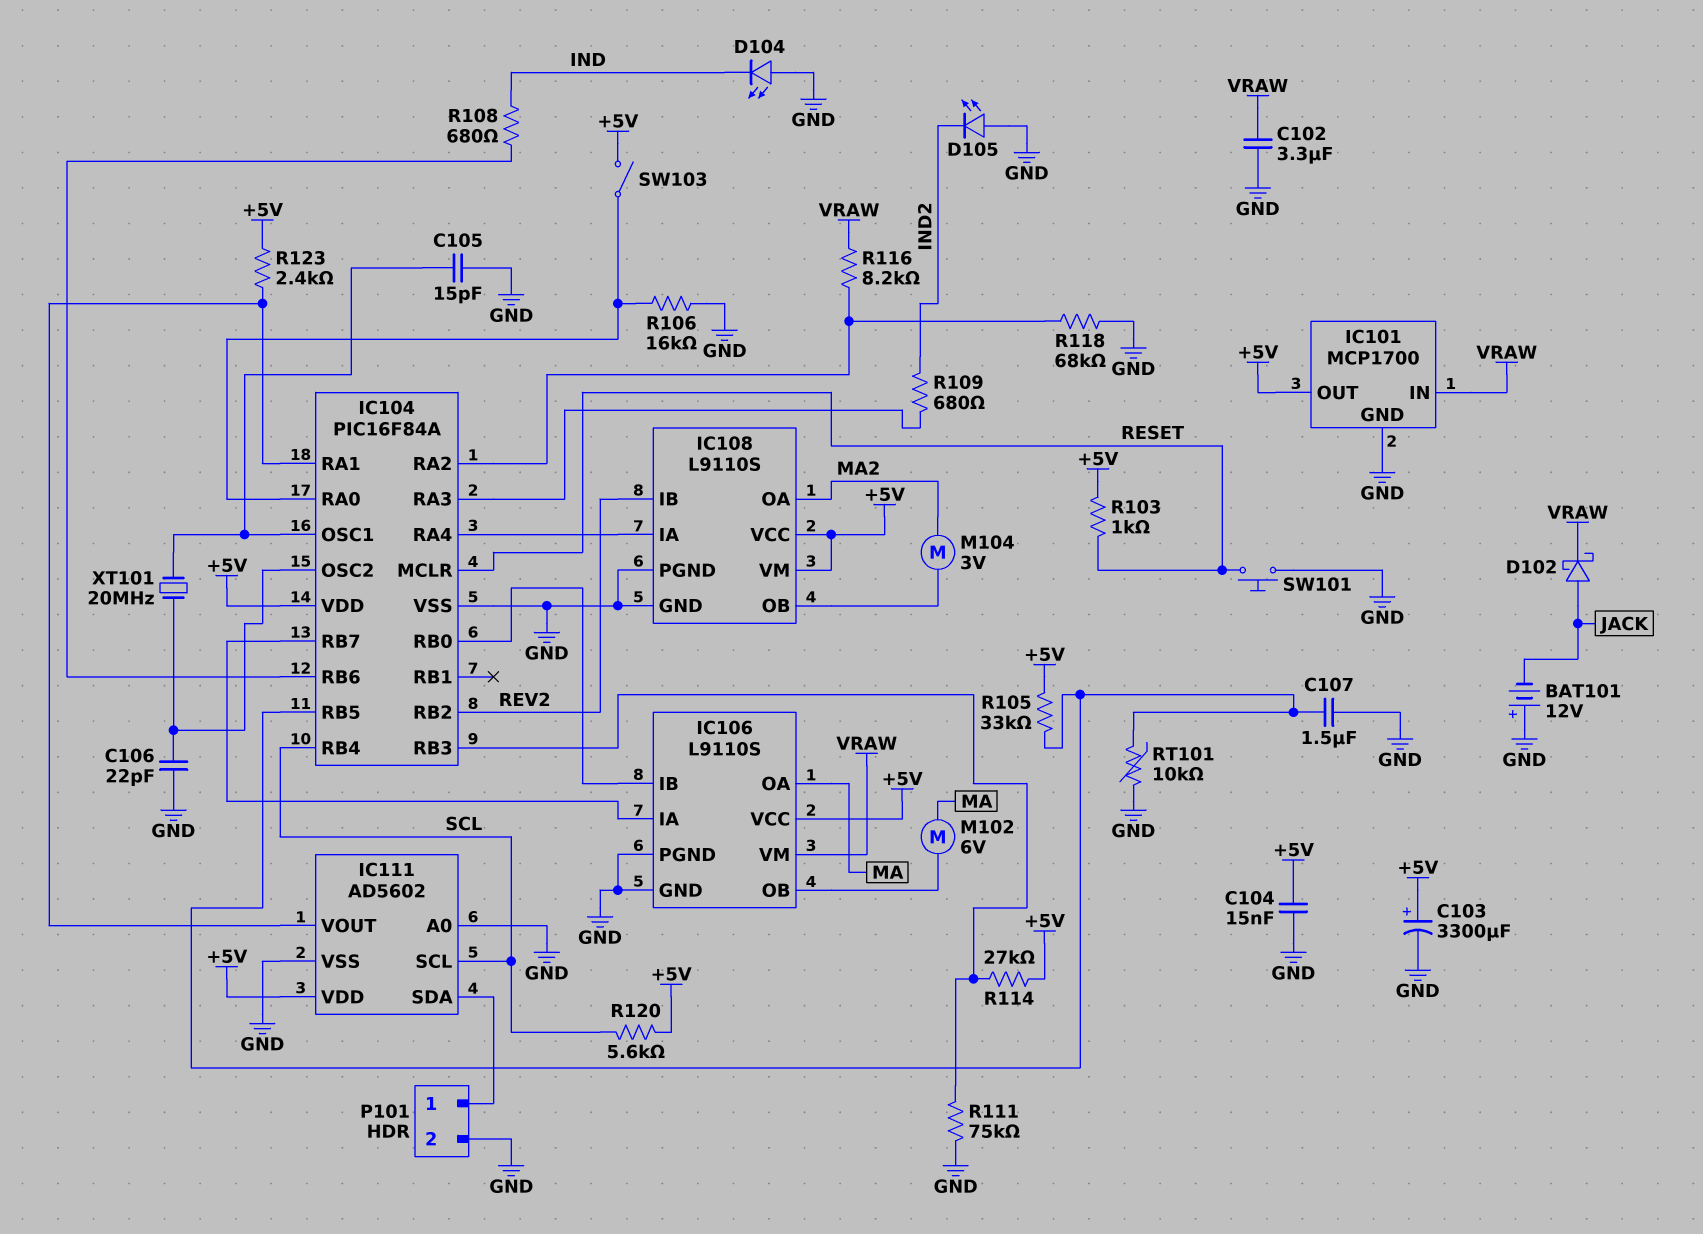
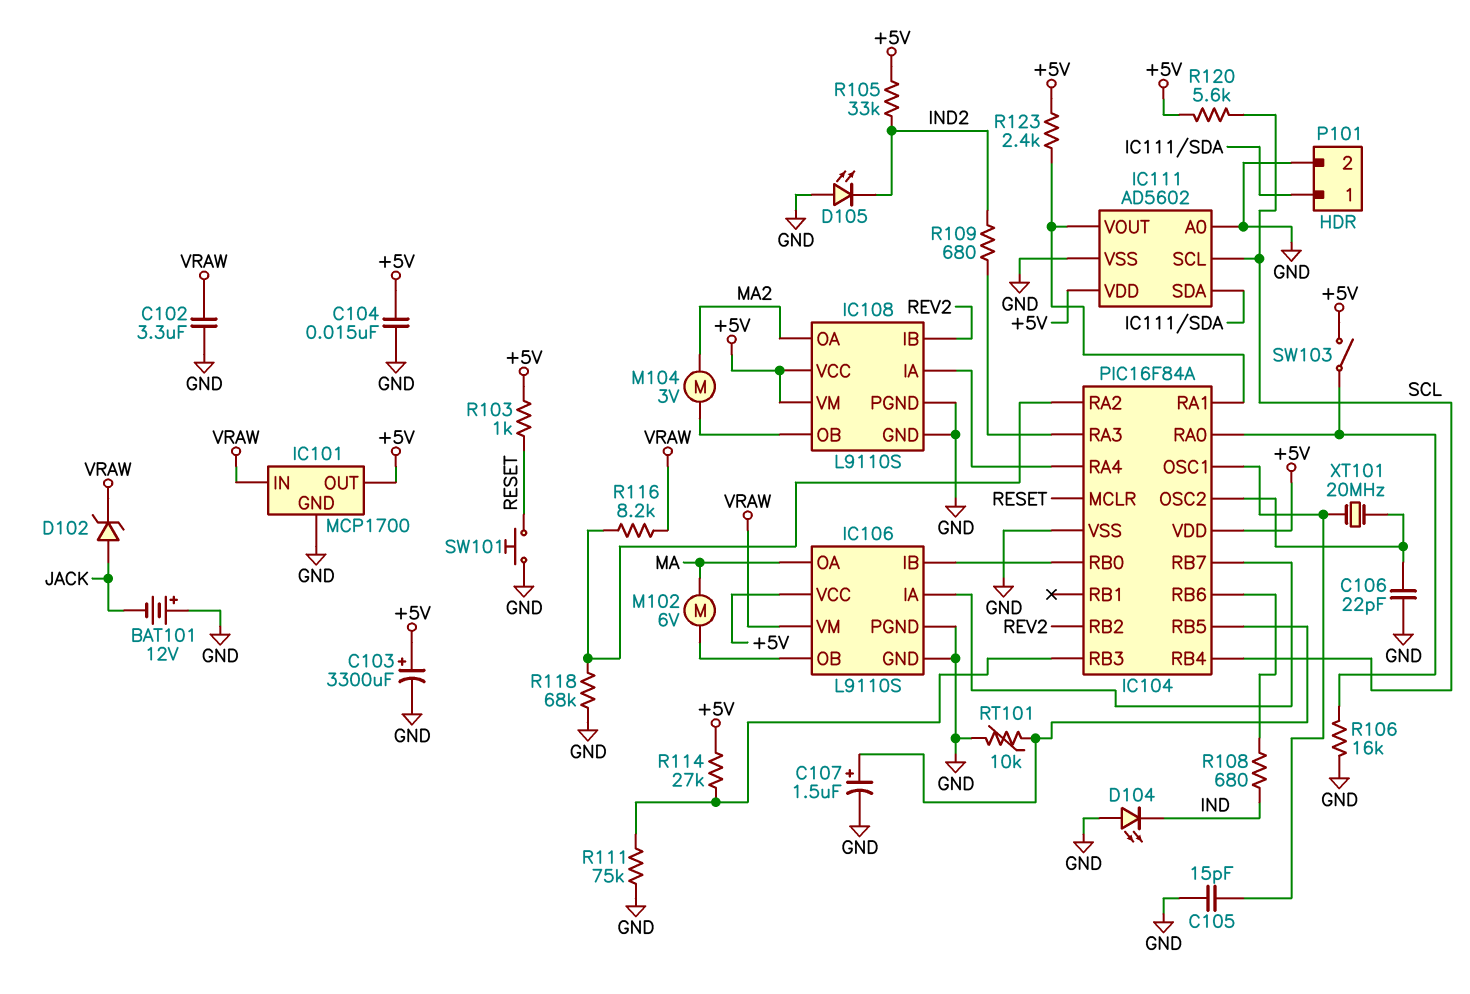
C107: 1.5uF (GND, IC104/RB5) -> 1.5uF (plus IC104/RB5, minus GND)
D102: schottky (A JACK, K VRAW) -> zener (A JACK, K VRAW)
R105: 33k (+5V, IC104/RB5) -> 33k (+5V, IND2)

